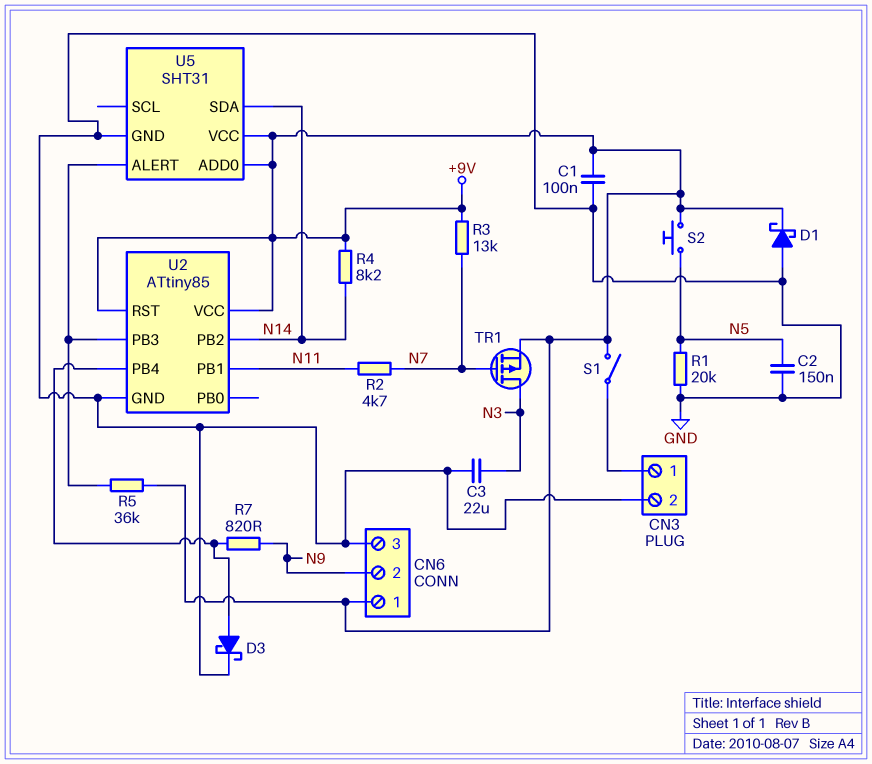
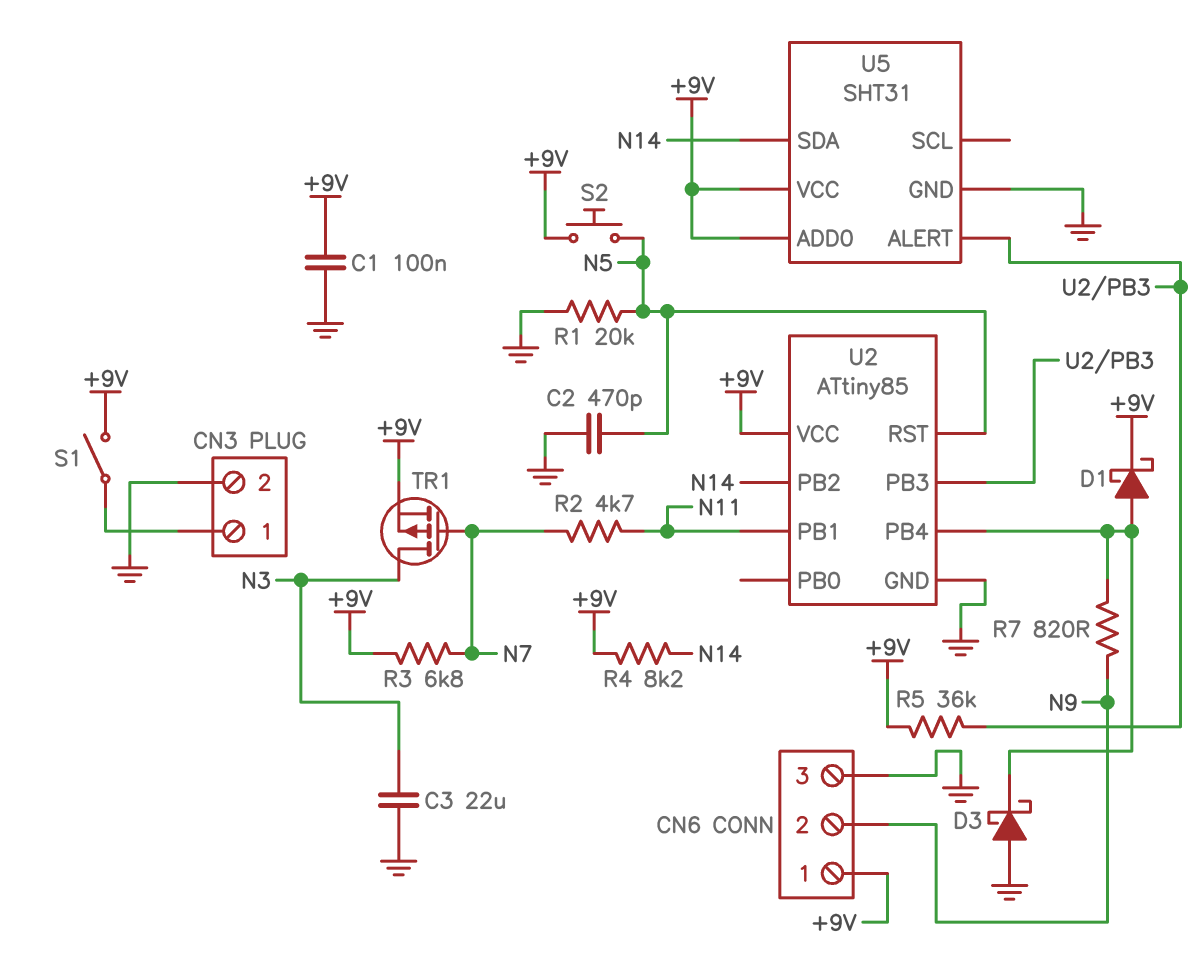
C2: 150nF (GND, N5) -> 470pF (GND, N5)
D1: schottky (A GND, K +9V) -> schottky (A U2/PB4, K +9V)
D3: schottky (A U2/PB4, K GND) -> schottky (A GND, K U2/PB4)
R3: 13k (+9V, N7) -> 6.8k (+9V, N7)
U2 pin RST: +9V -> N5

